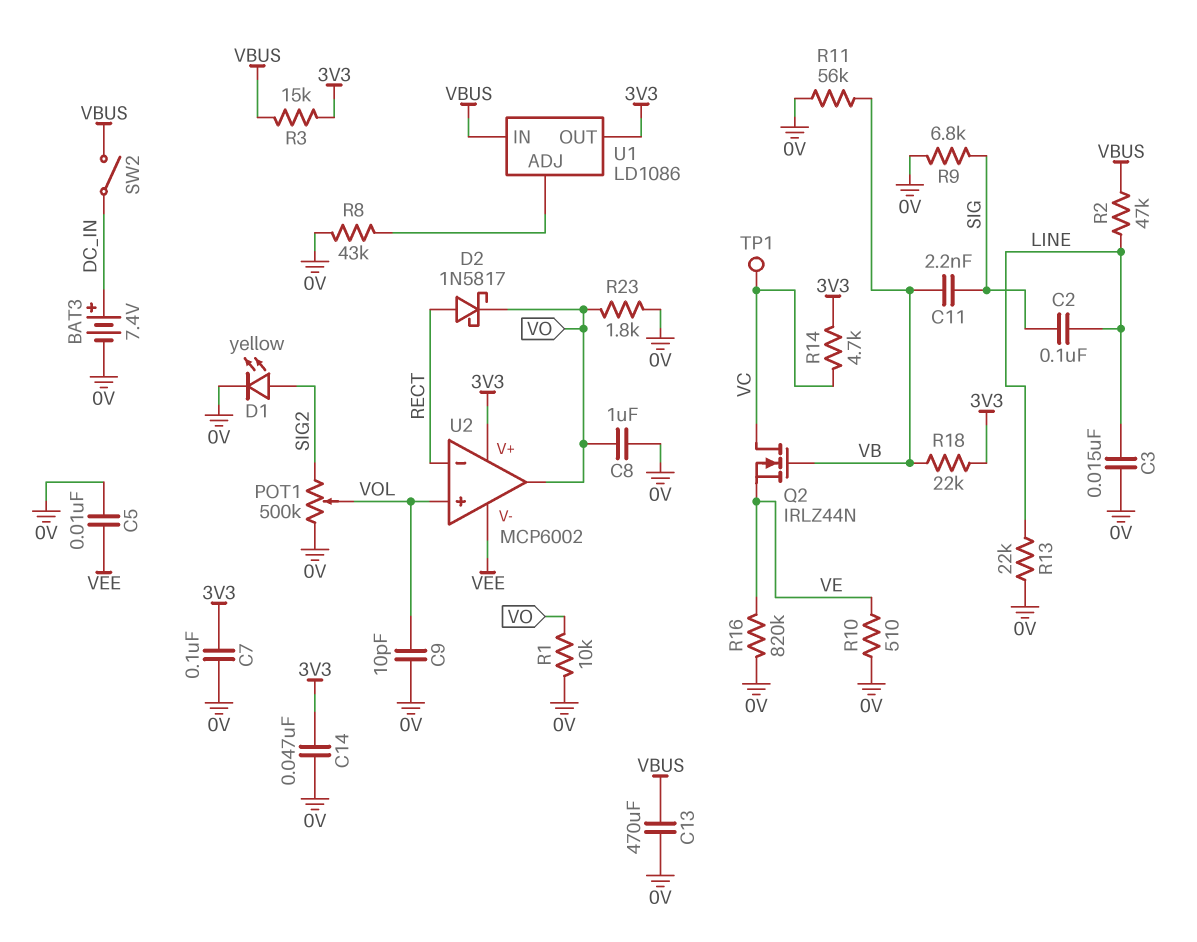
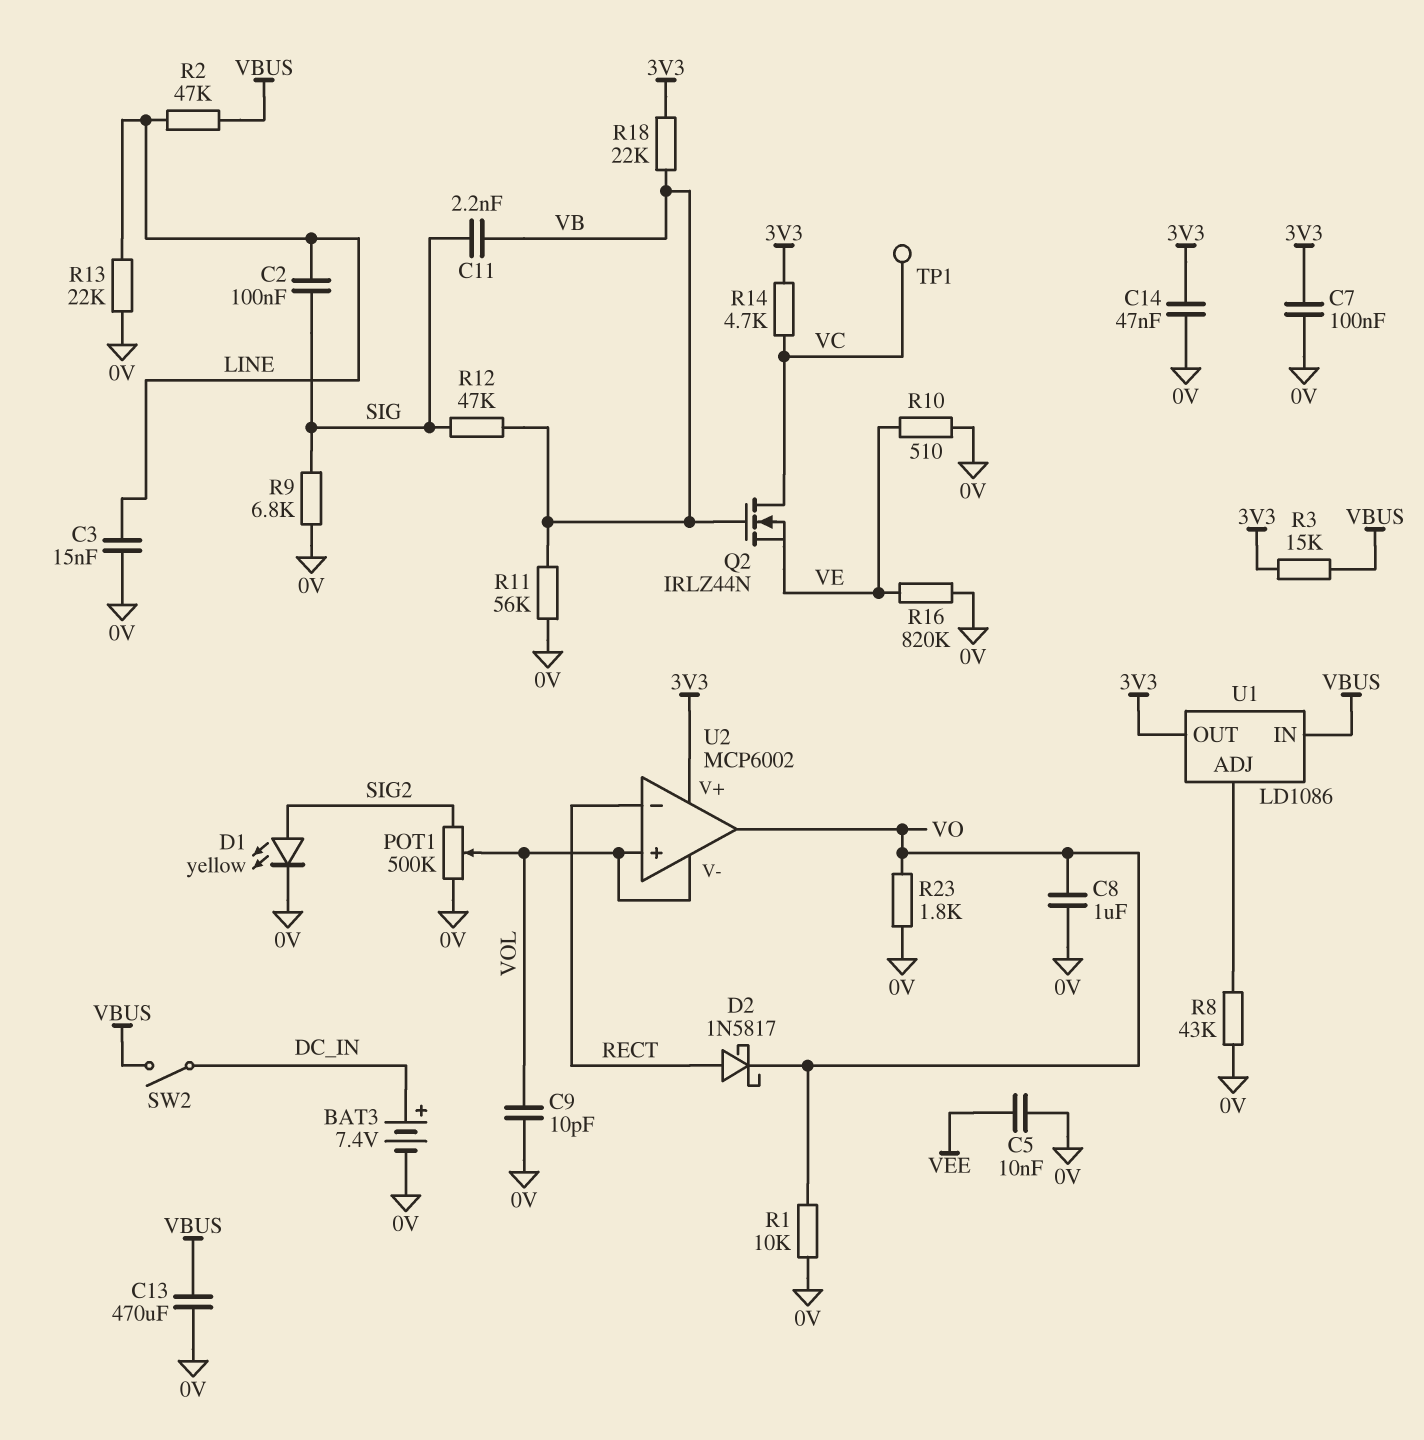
R12: none -> 47k (SIG, VB)
U2 pin V-: VEE -> VOL

